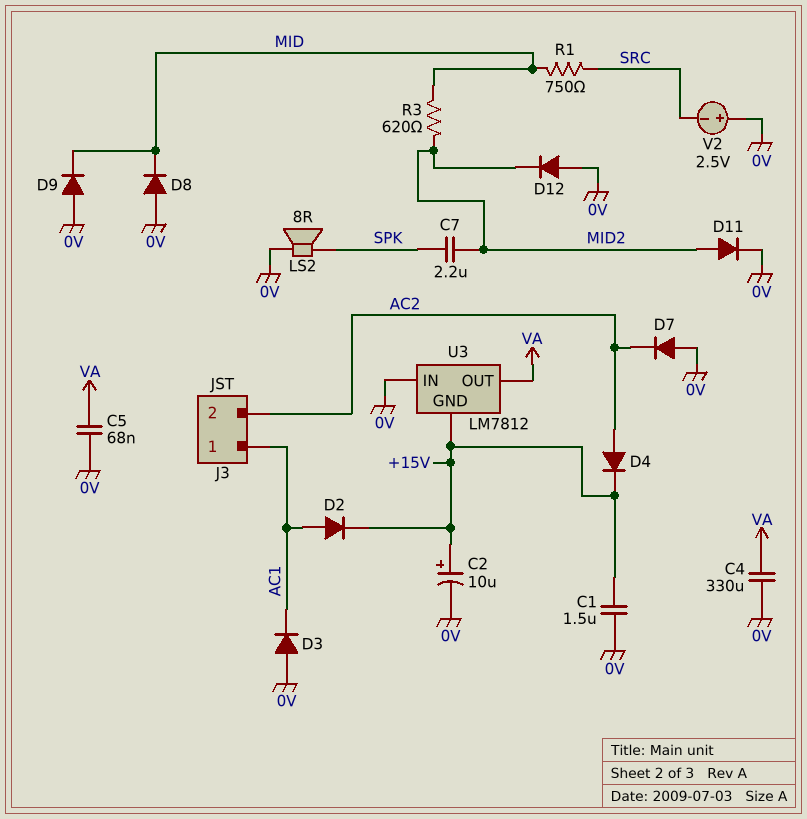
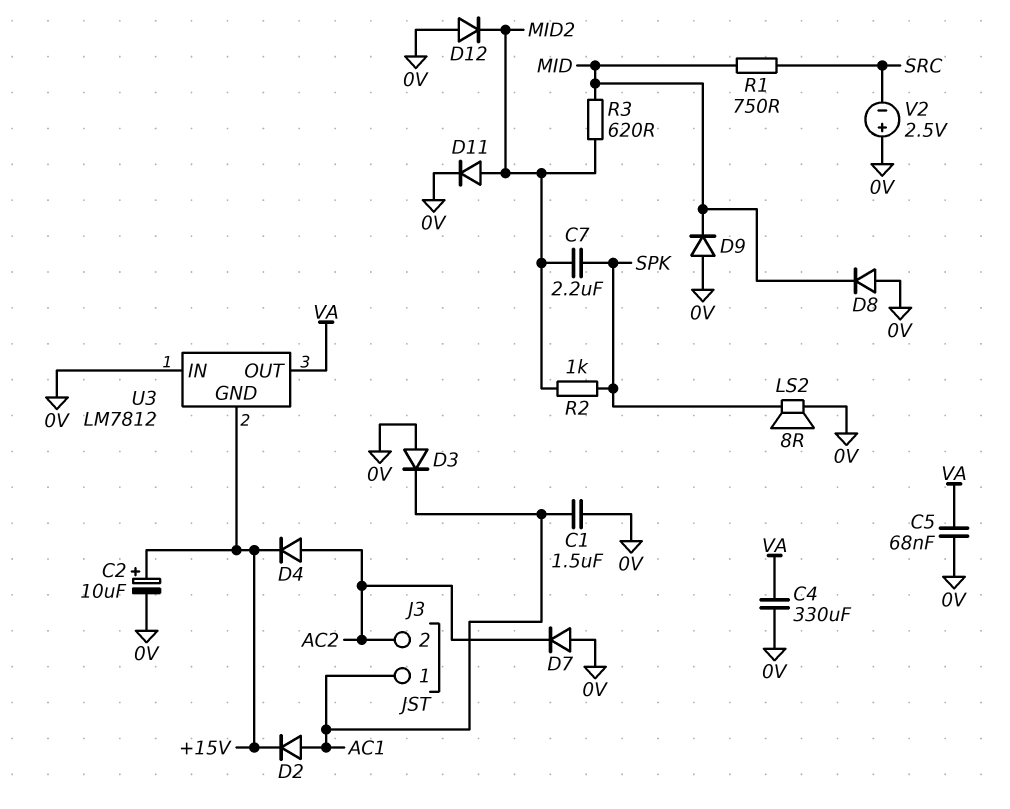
C1: 1.5uF (+15V, 0V) -> 1.5uF (0V, AC1)
R2: none -> 1k (MID2, SPK)

